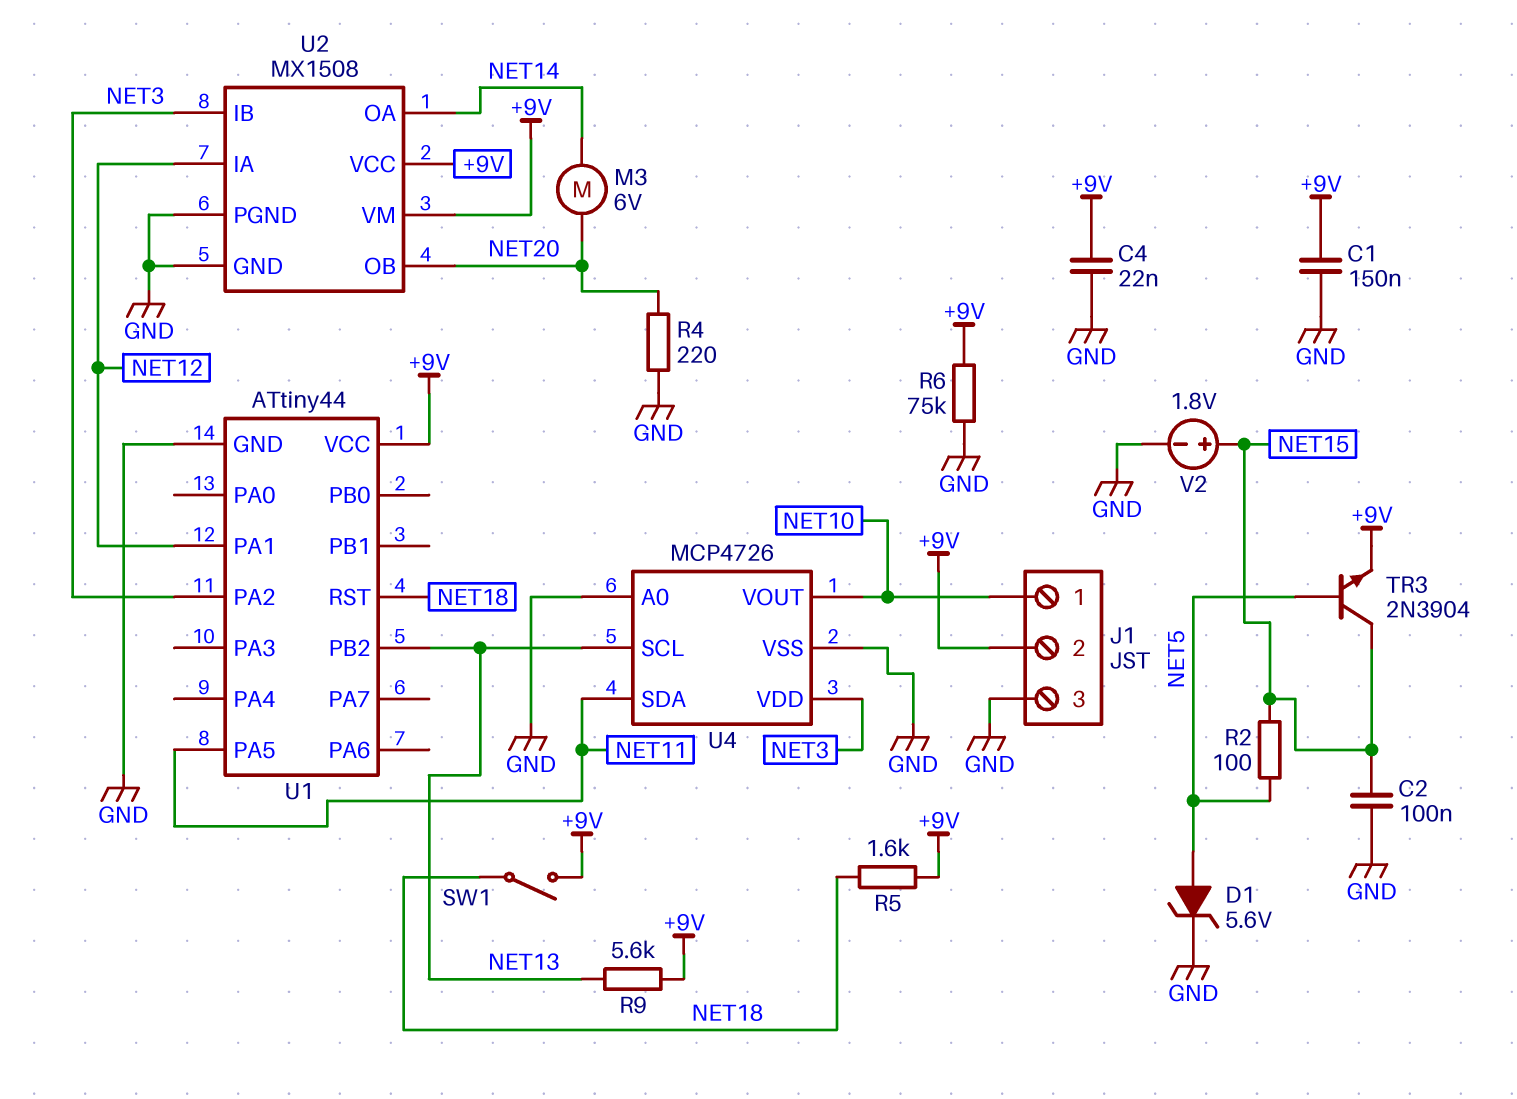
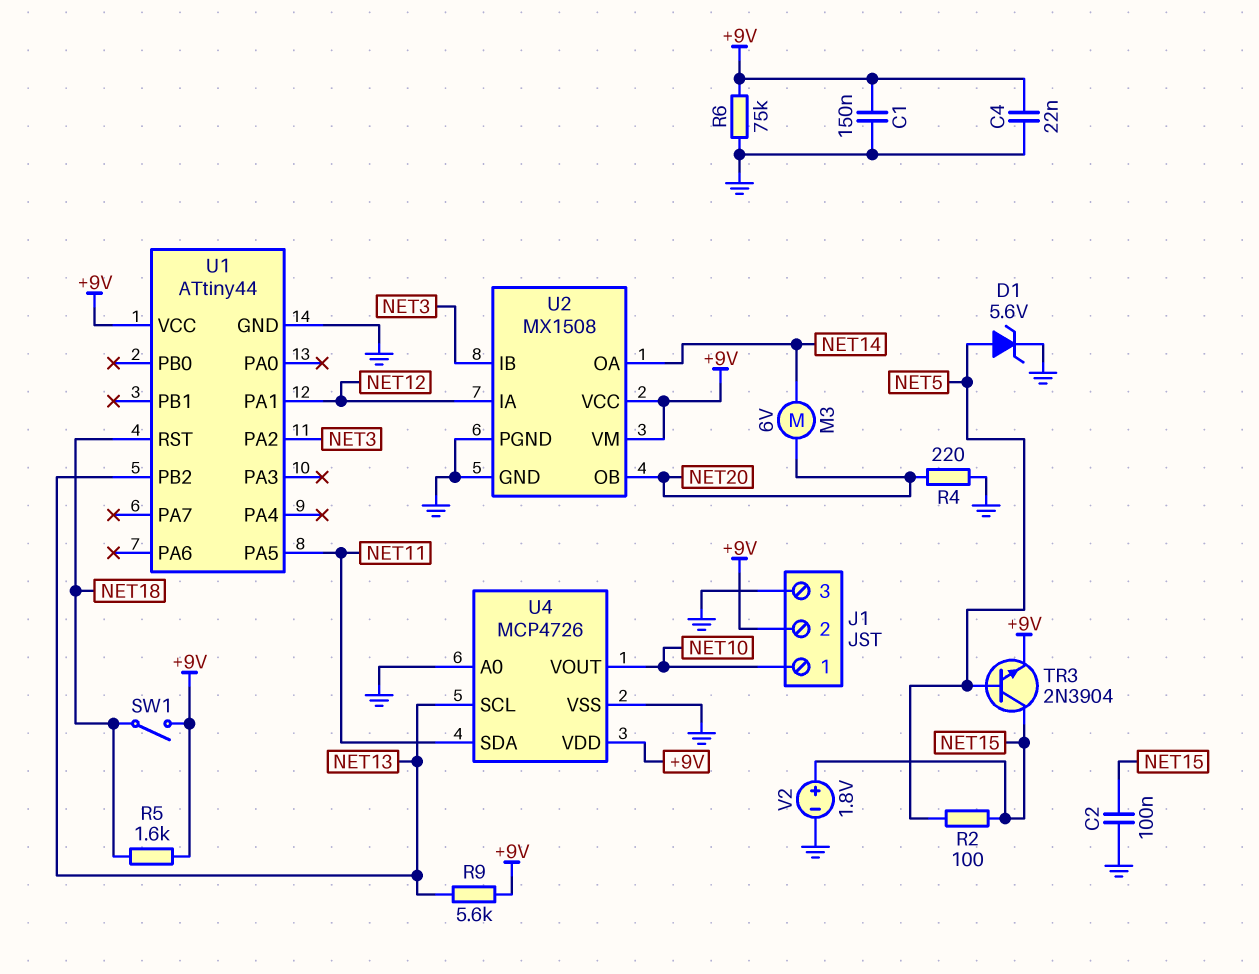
U4 pin VDD: NET3 -> +9V

